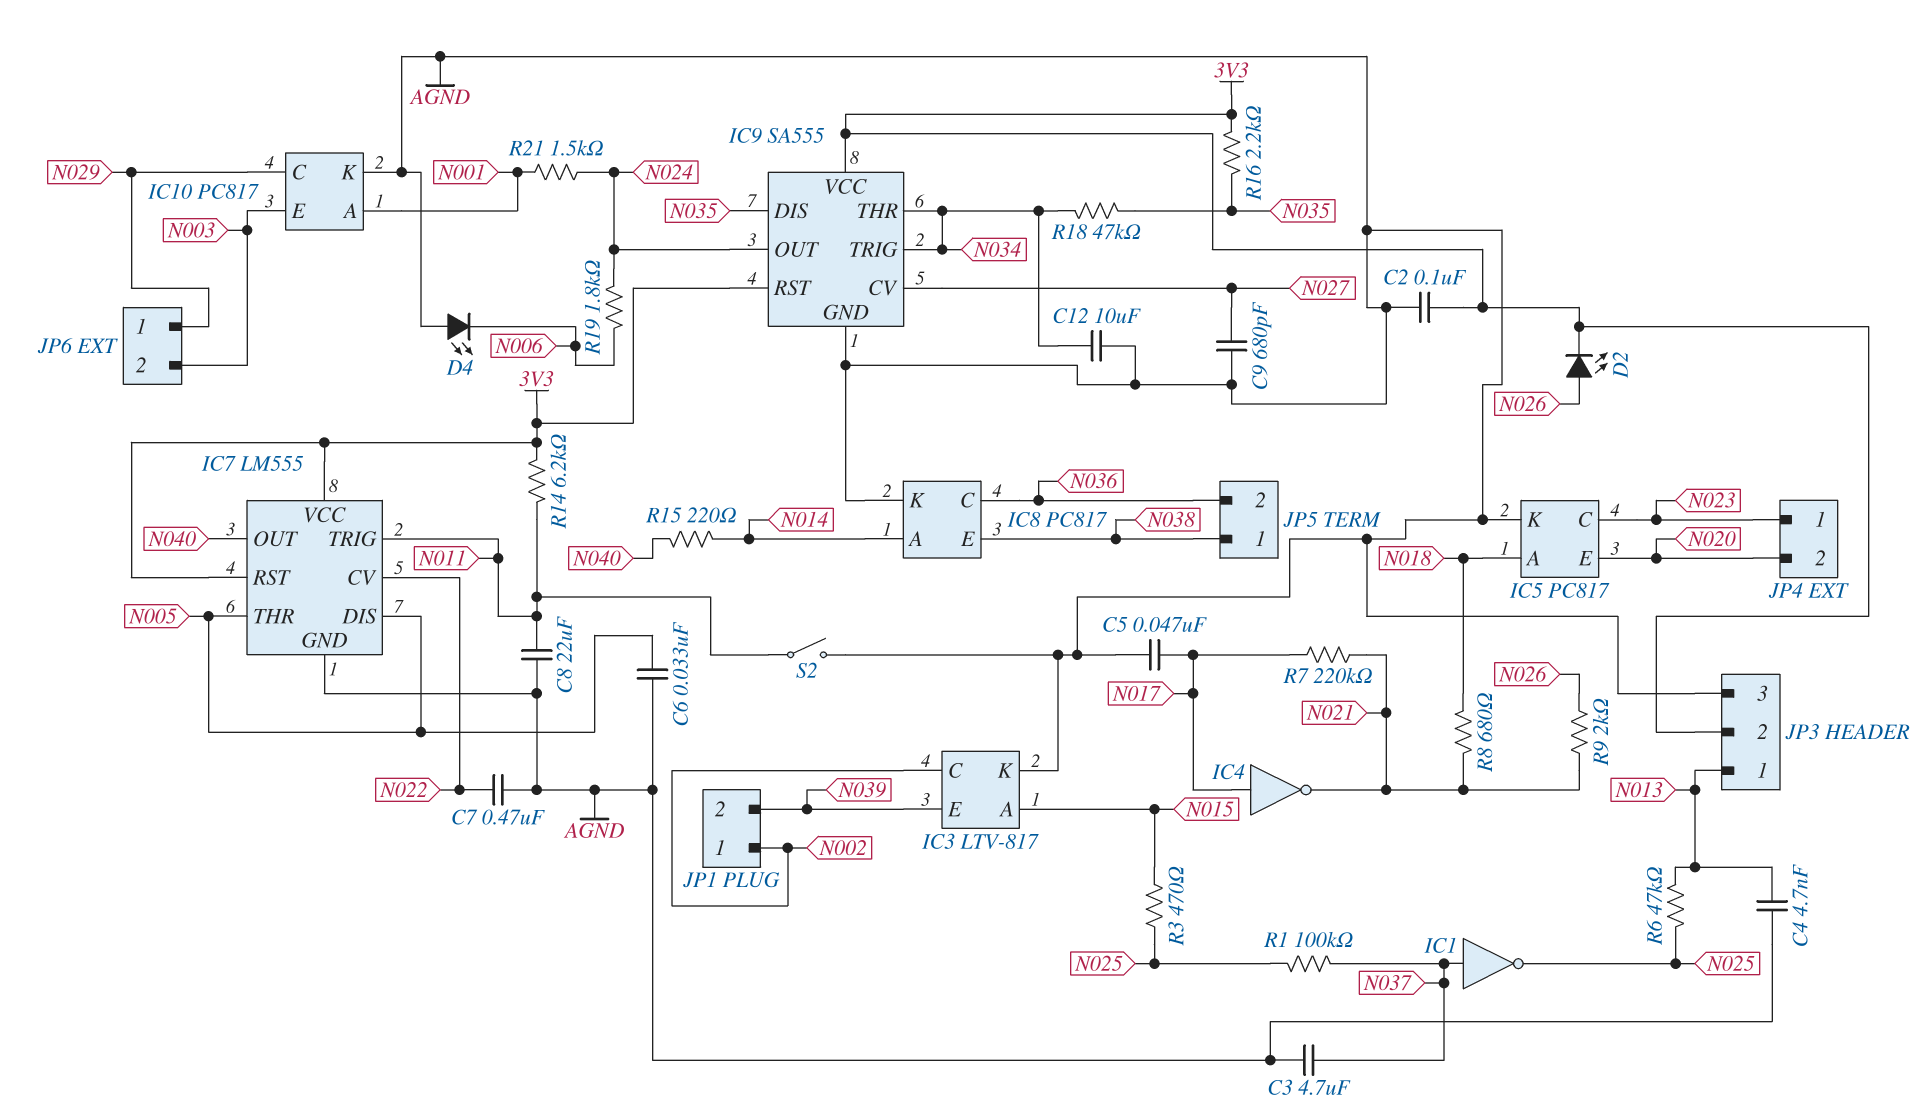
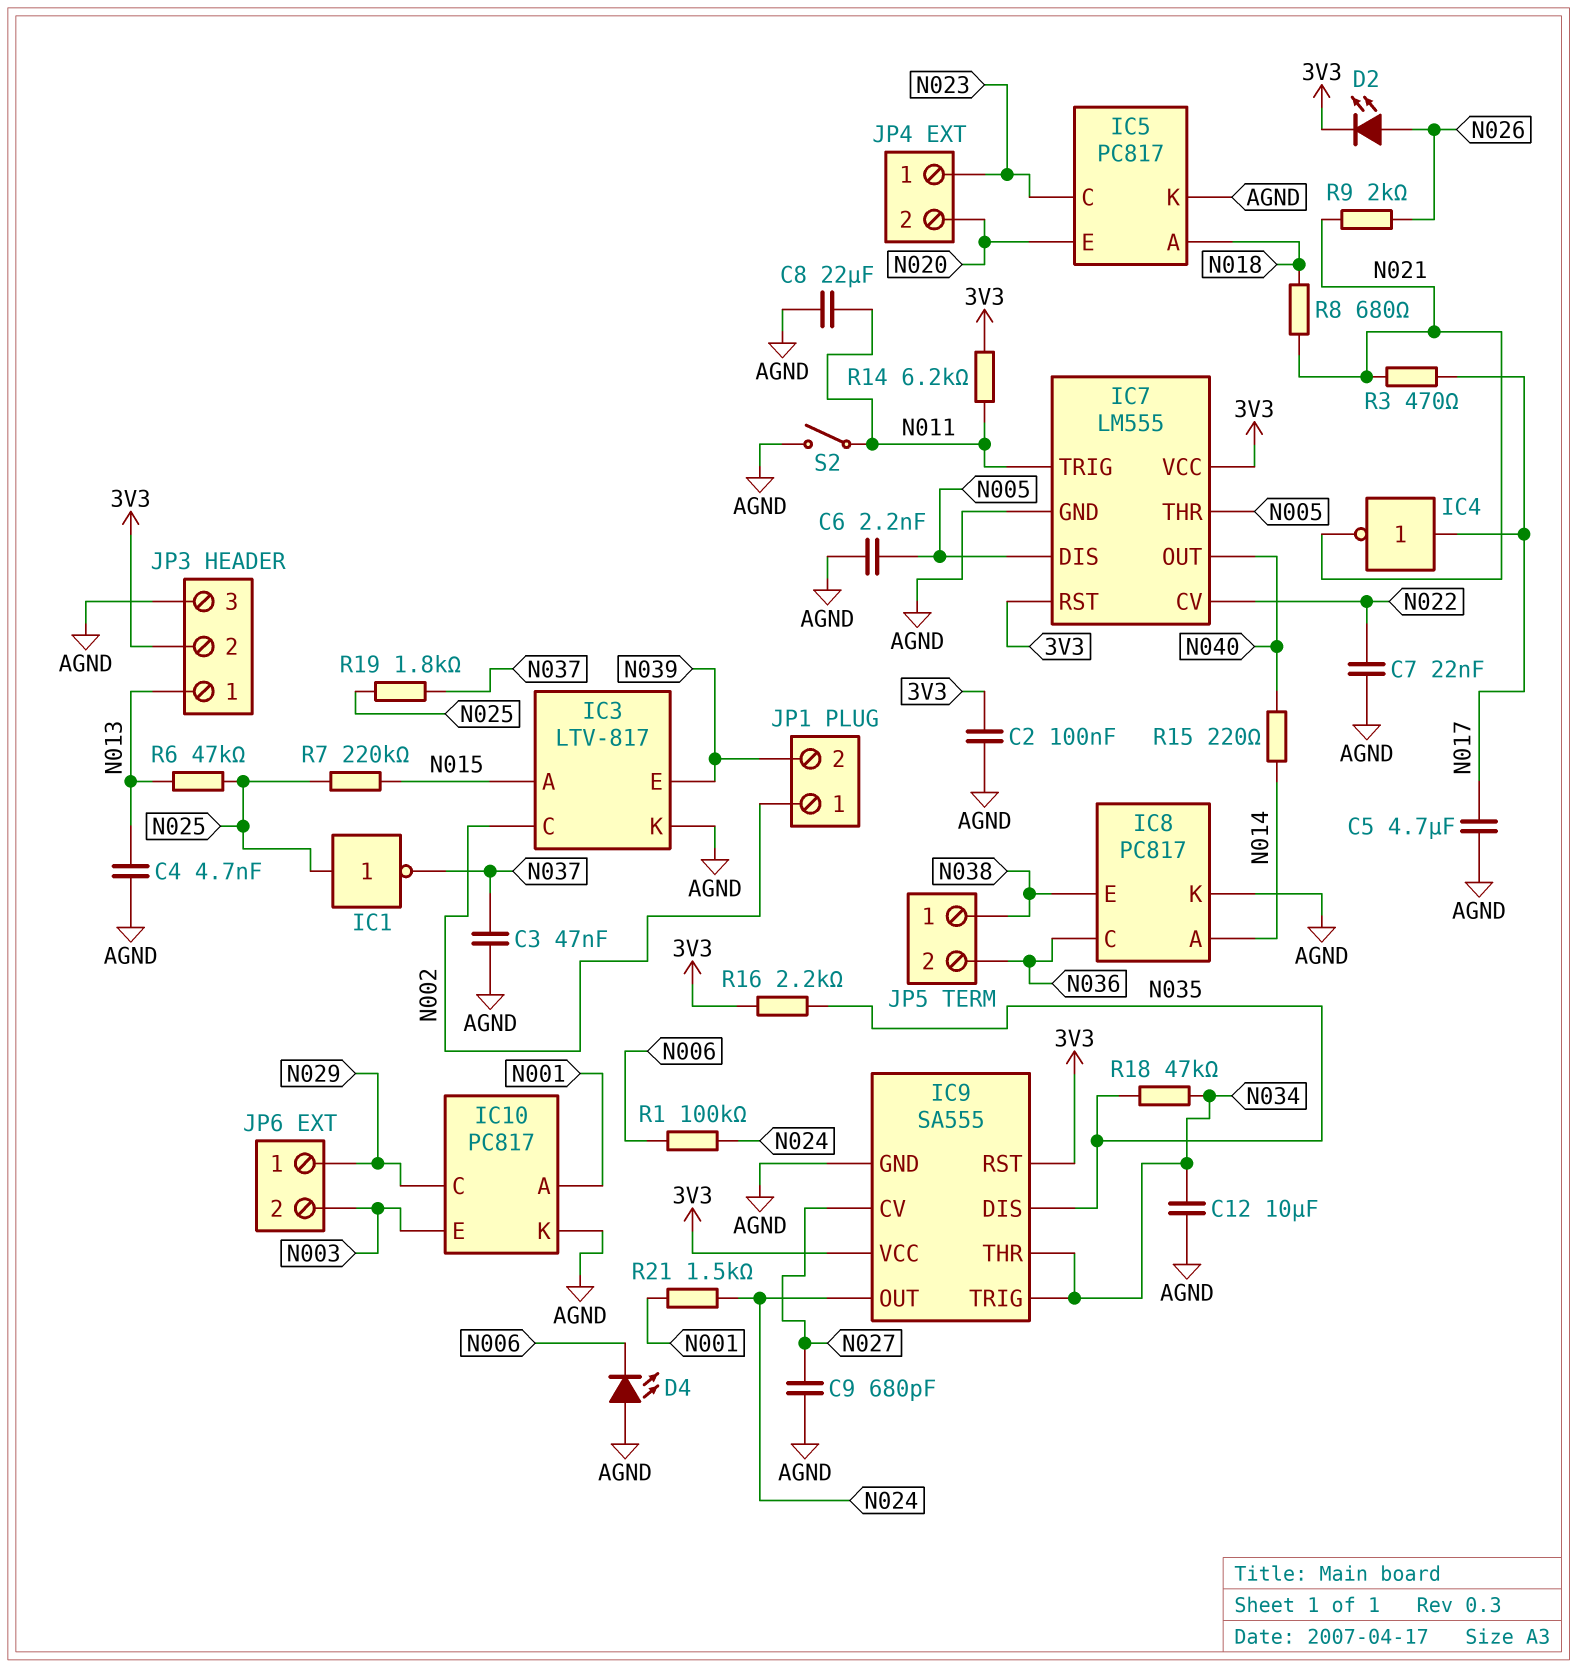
C3: 4.7uF (AGND, N037) -> 47nF (AGND, N037)
C5: 47nF (AGND, N017) -> 4.7uF (AGND, N017)
C6: 33nF (AGND, N005) -> 2.2nF (AGND, N005)
C7: 470nF (AGND, N022) -> 22nF (AGND, N022)
IC1: NOT (in N037, out N025) -> NOT (in N025, out N037)
R1: 100k (N025, N037) -> 100k (N006, N024)
R3: 470 (N015, N025) -> 470 (N017, N021)
R7: 220k (N017, N021) -> 220k (N015, N025)
R19: 1.8k (N006, N024) -> 1.8k (N025, N037)

